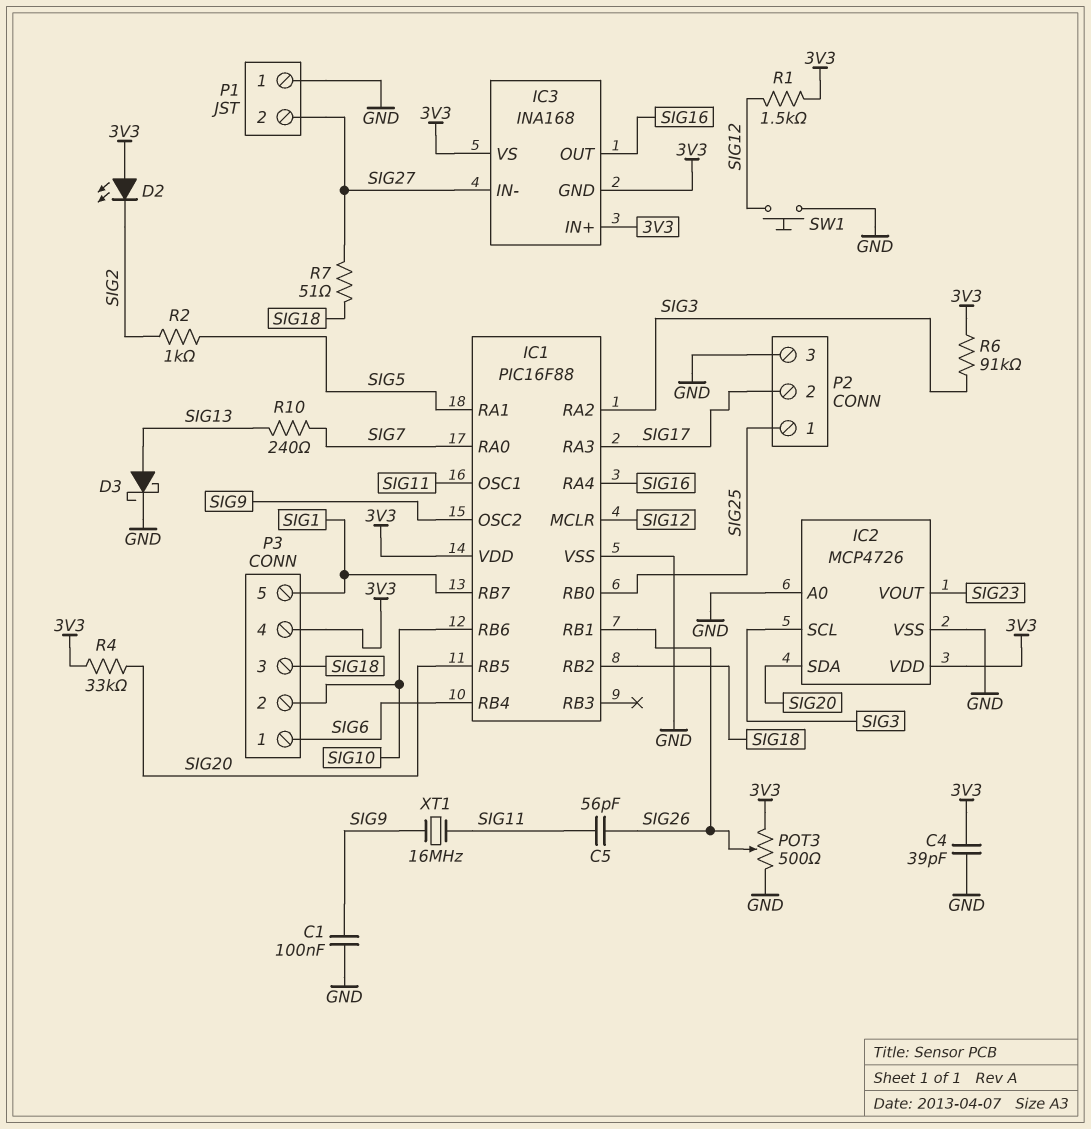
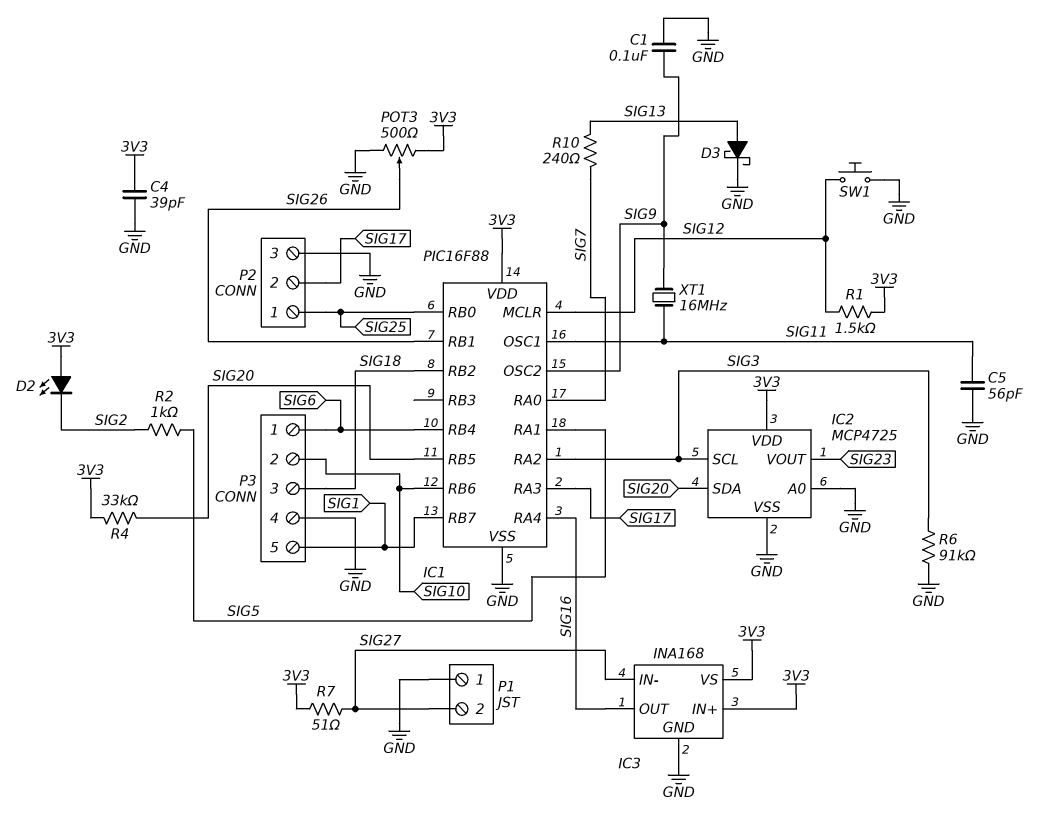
C5: 56pF (SIG11, SIG26) -> 56pF (GND, SIG11)
IC2: MCP4726 -> MCP4725
IC3 pin GND: 3V3 -> GND
P3 pin 4: 3V3 -> GND
R6: 91k (3V3, SIG3) -> 91k (GND, SIG3)
R7: 51 (SIG18, SIG27) -> 51 (3V3, SIG27)

